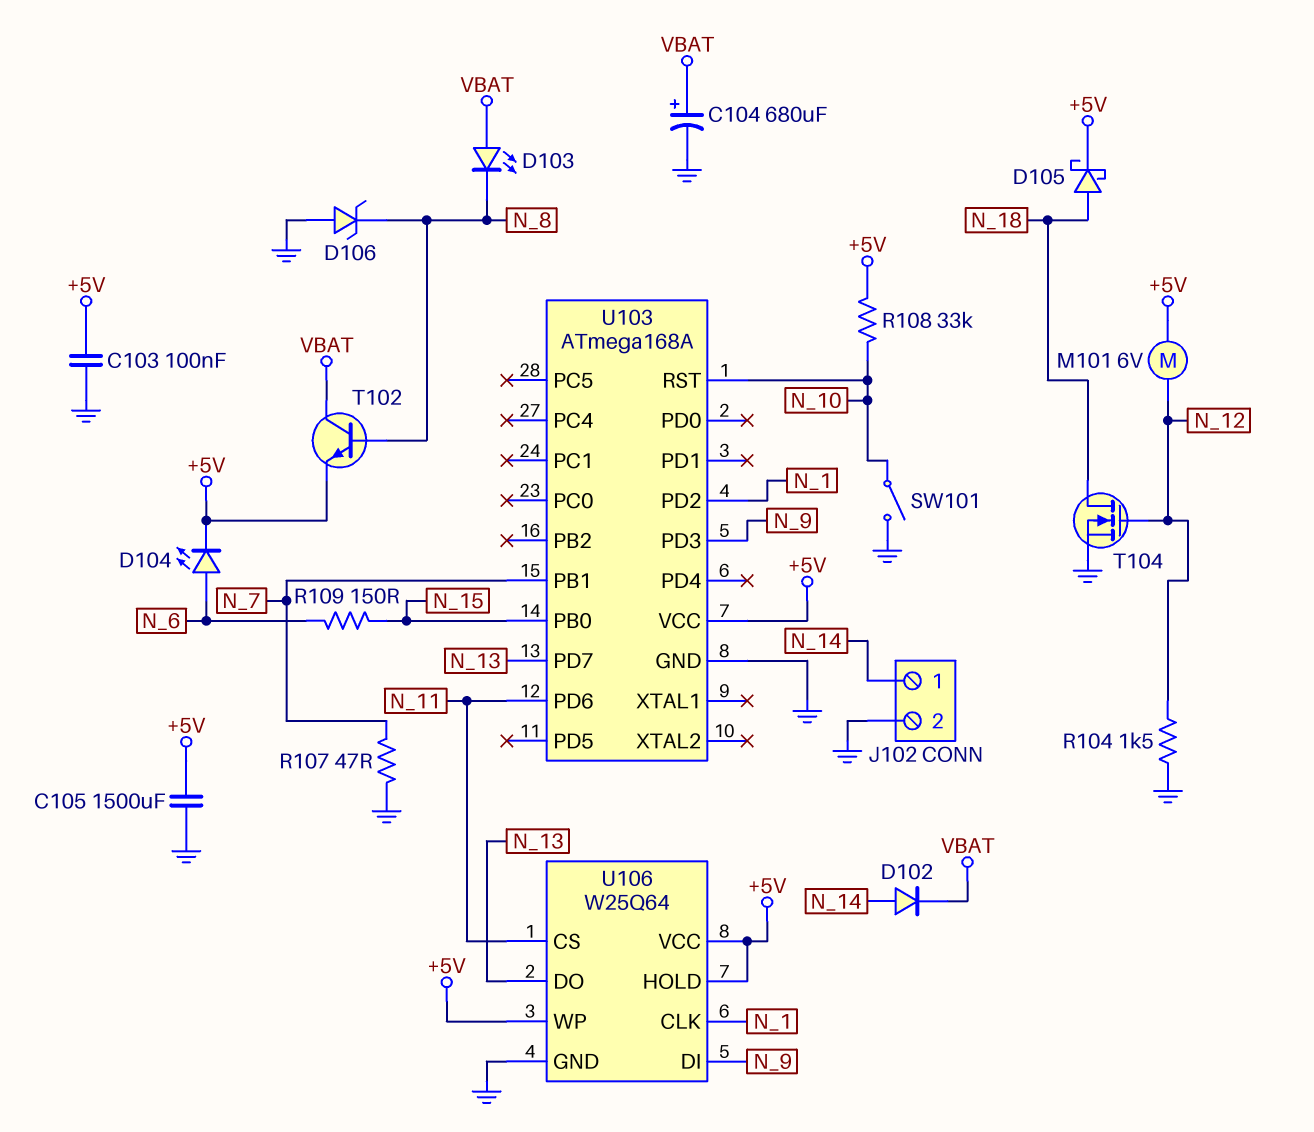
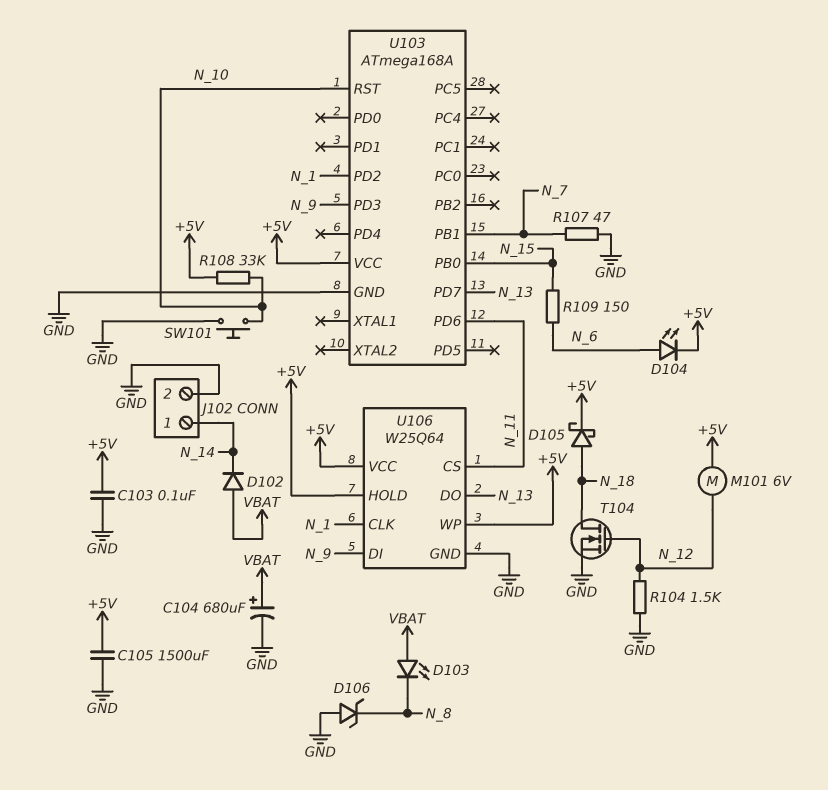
D102: diode (A N_14, K VBAT) -> diode (A VBAT, K N_14)
SW101: switch (GND, N_10) -> button (GND, N_10)
T102: NPN (B N_8, C VBAT, E +5V) -> none

